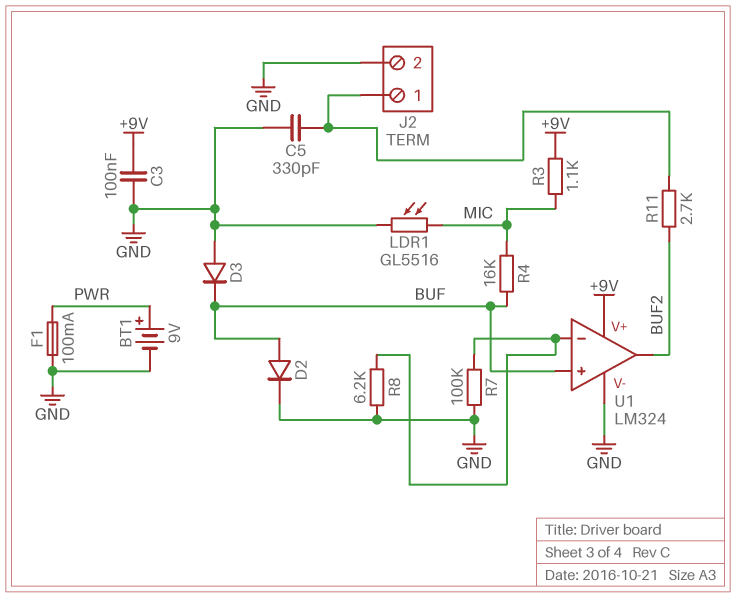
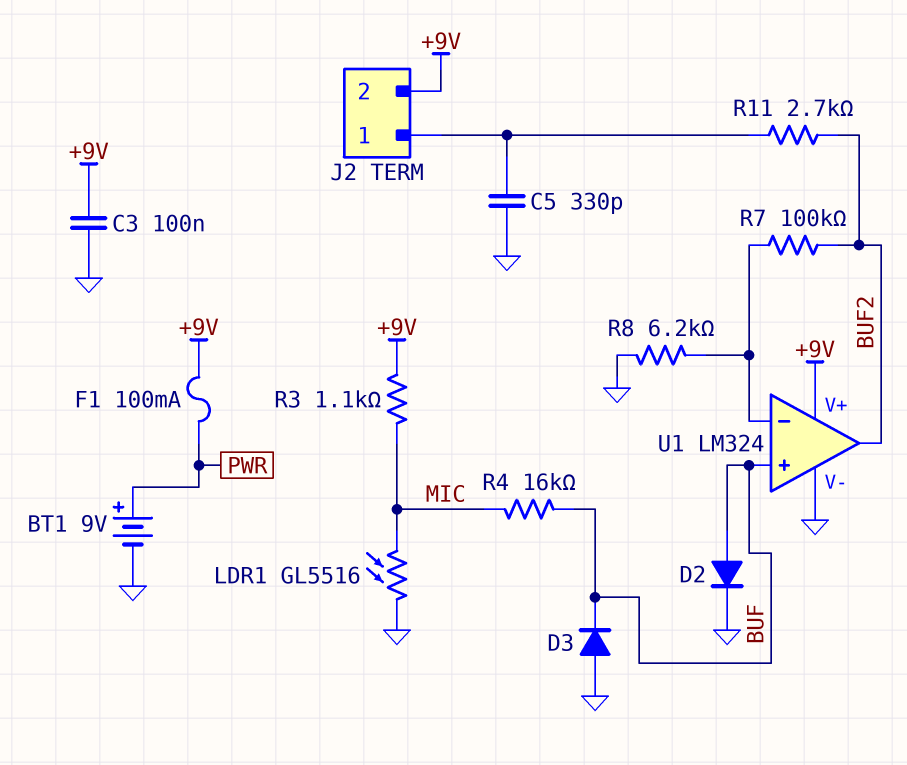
F1: 100mA (GND, PWR) -> 100mA (+9V, PWR)
J2 pin 2: GND -> +9V
R7: 100k (GND, U1/in-) -> 100k (BUF2, U1/in-)

